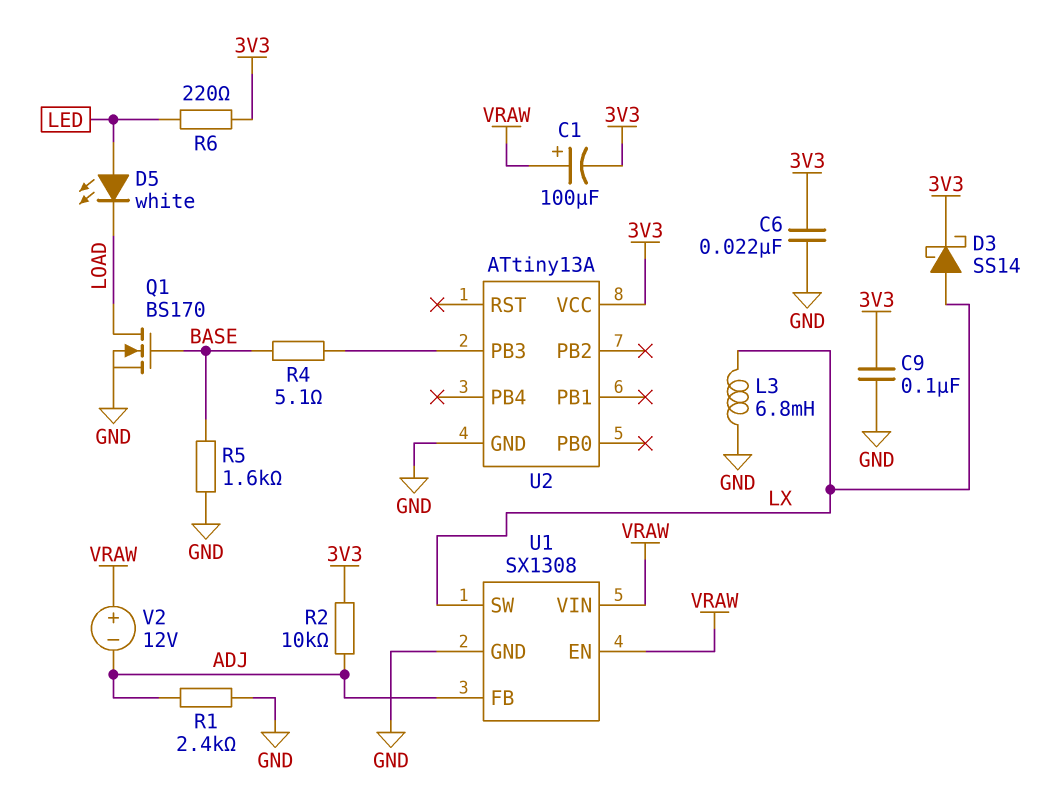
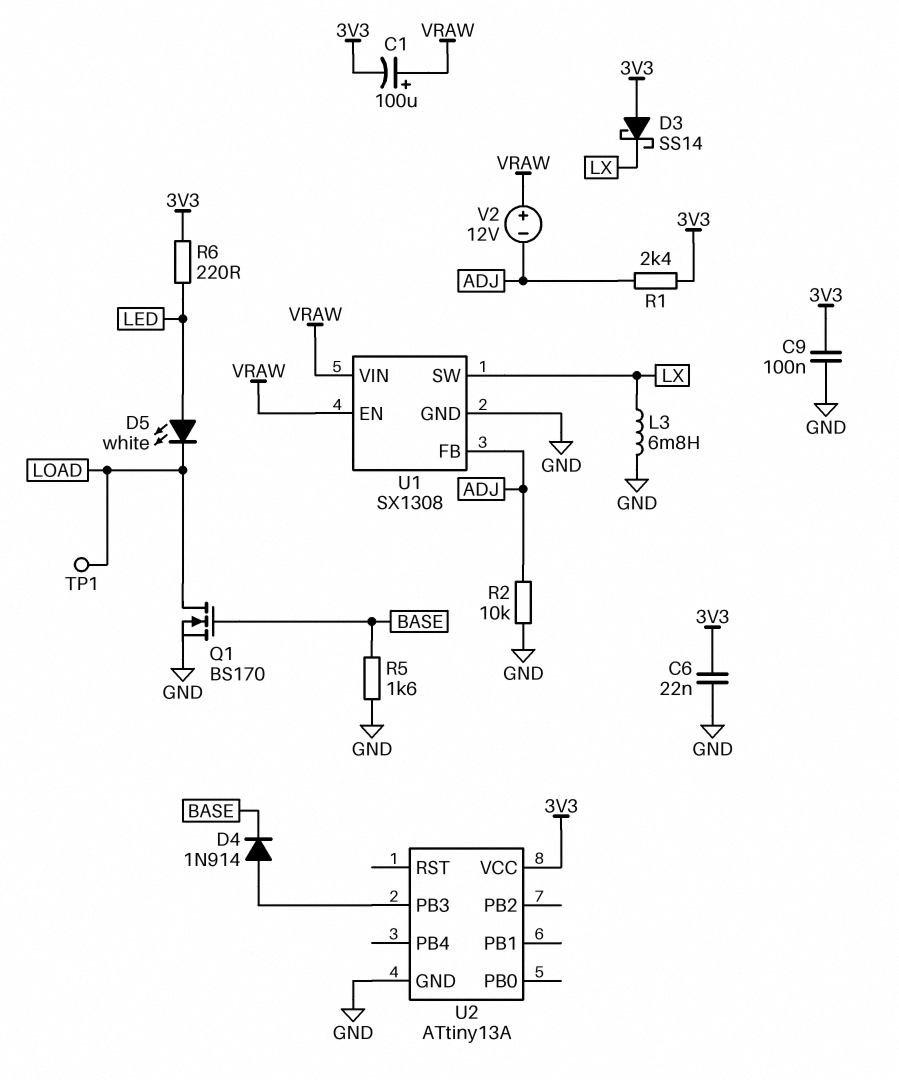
D3: schottky SS14 (A LX, K 3V3) -> schottky SS14 (A 3V3, K LX)
D4: none -> diode 1N914 (A U2/PB3, K BASE)
R1: 2.4k (ADJ, GND) -> 2.4k (3V3, ADJ)
R2: 10k (3V3, ADJ) -> 10k (ADJ, GND)
R4: 5.1 (BASE, U2/PB3) -> none
TP1: none -> test point (LOAD)

